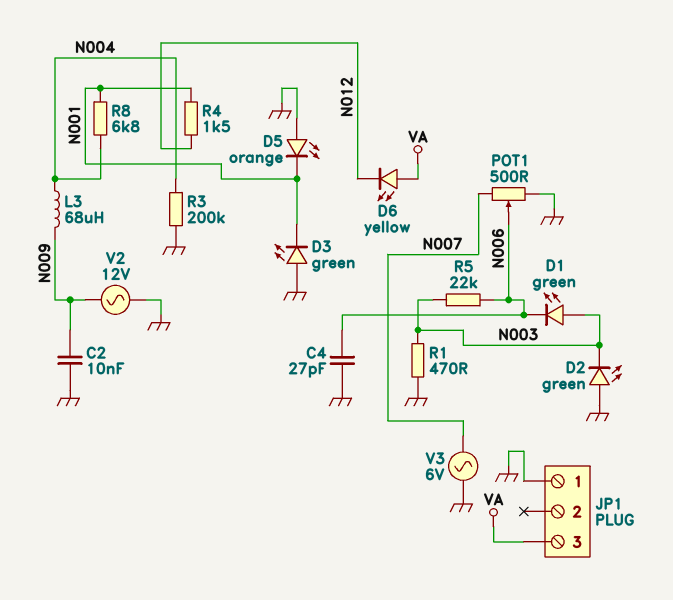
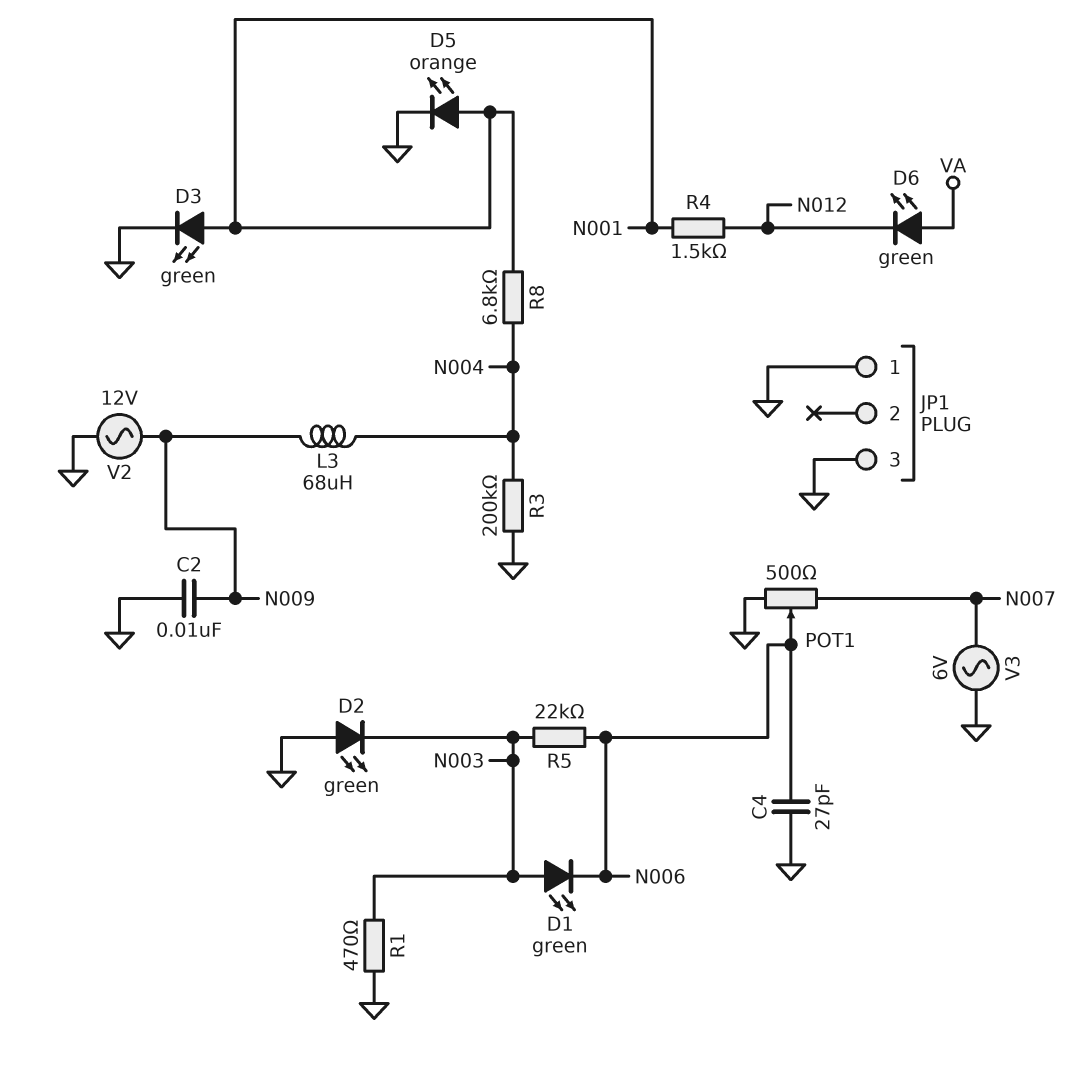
D3: LED green (A GND, K N001) -> LED green (A N001, K GND)
D5: LED orange (A GND, K N001) -> LED orange (A N001, K GND)
D6: LED yellow (A VA, K N012) -> LED green (A VA, K N012)
JP1 pin 3: VA -> GND

